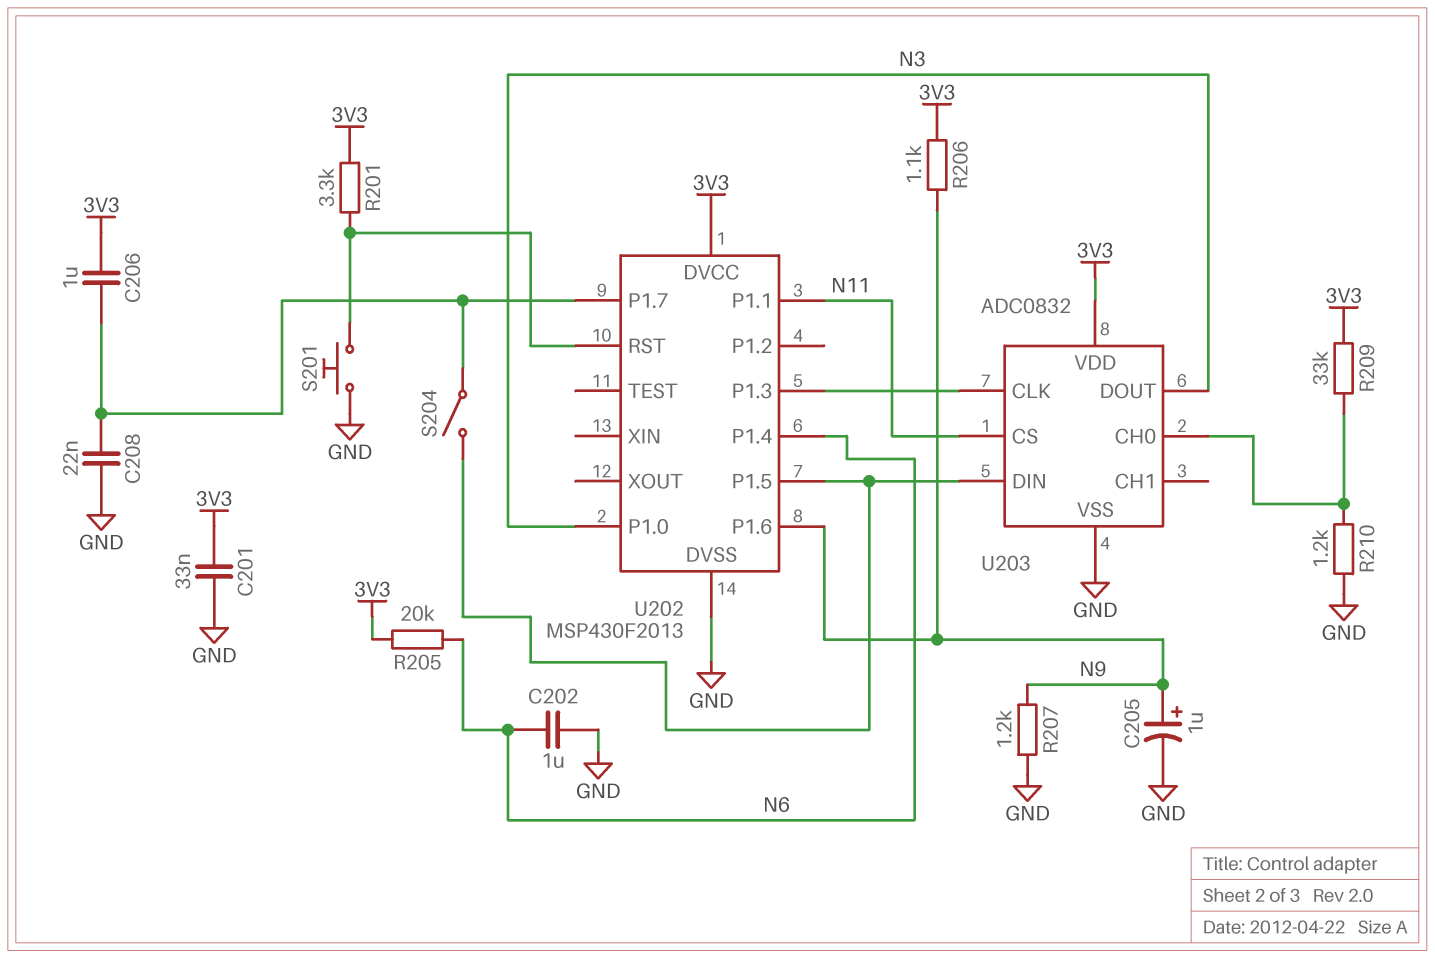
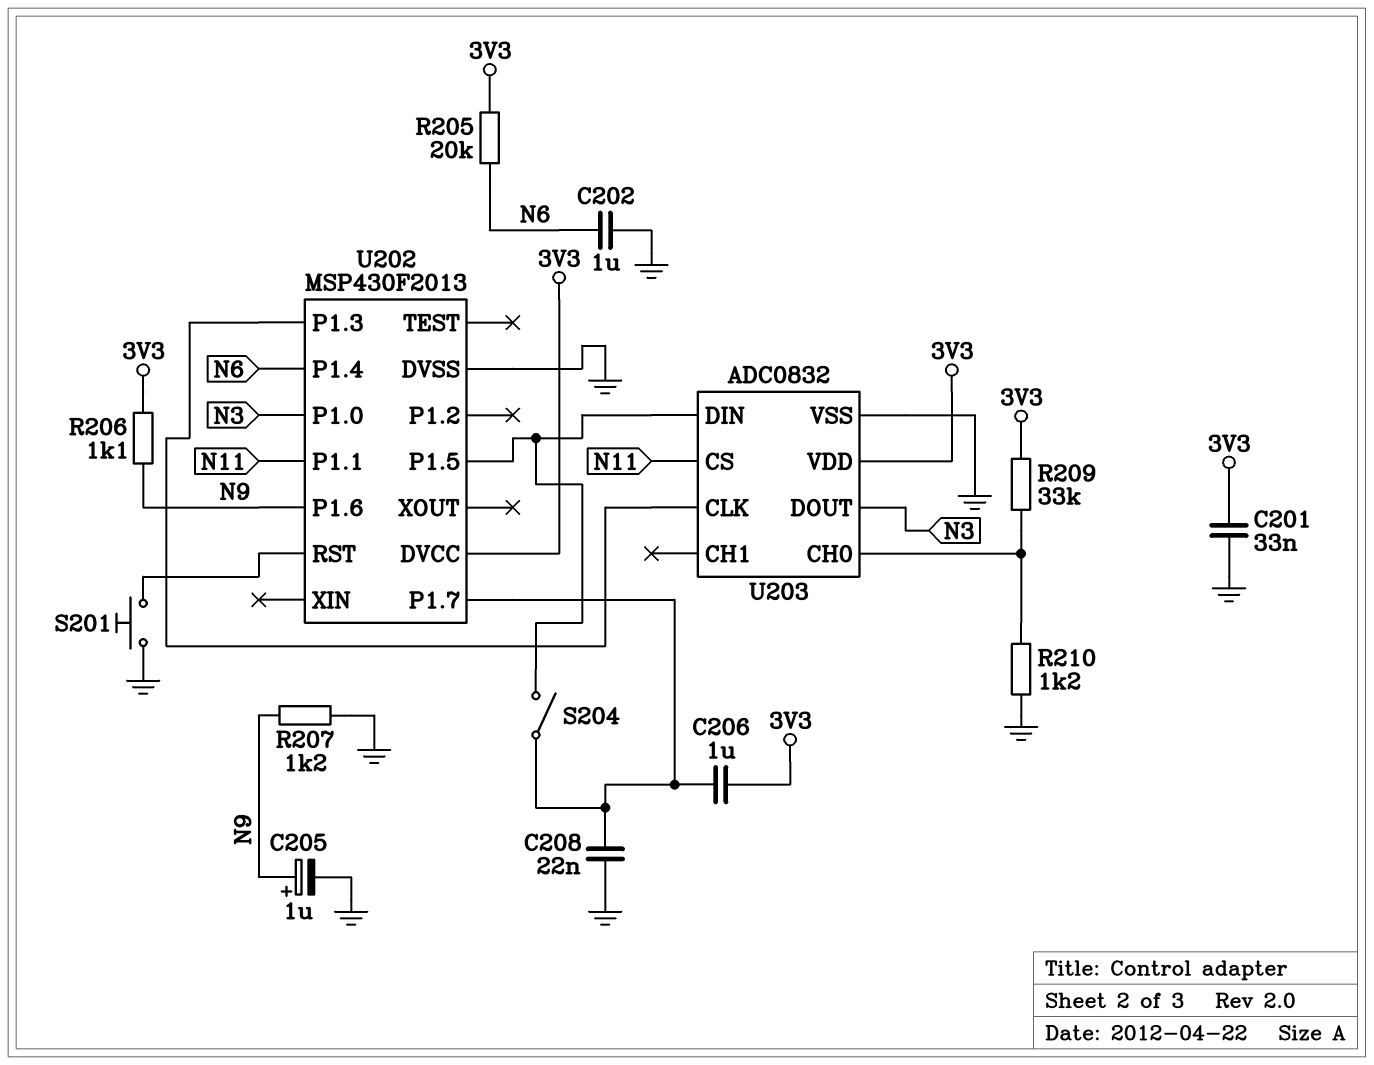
R201: 3.3k (3V3, U202/RST) -> none

